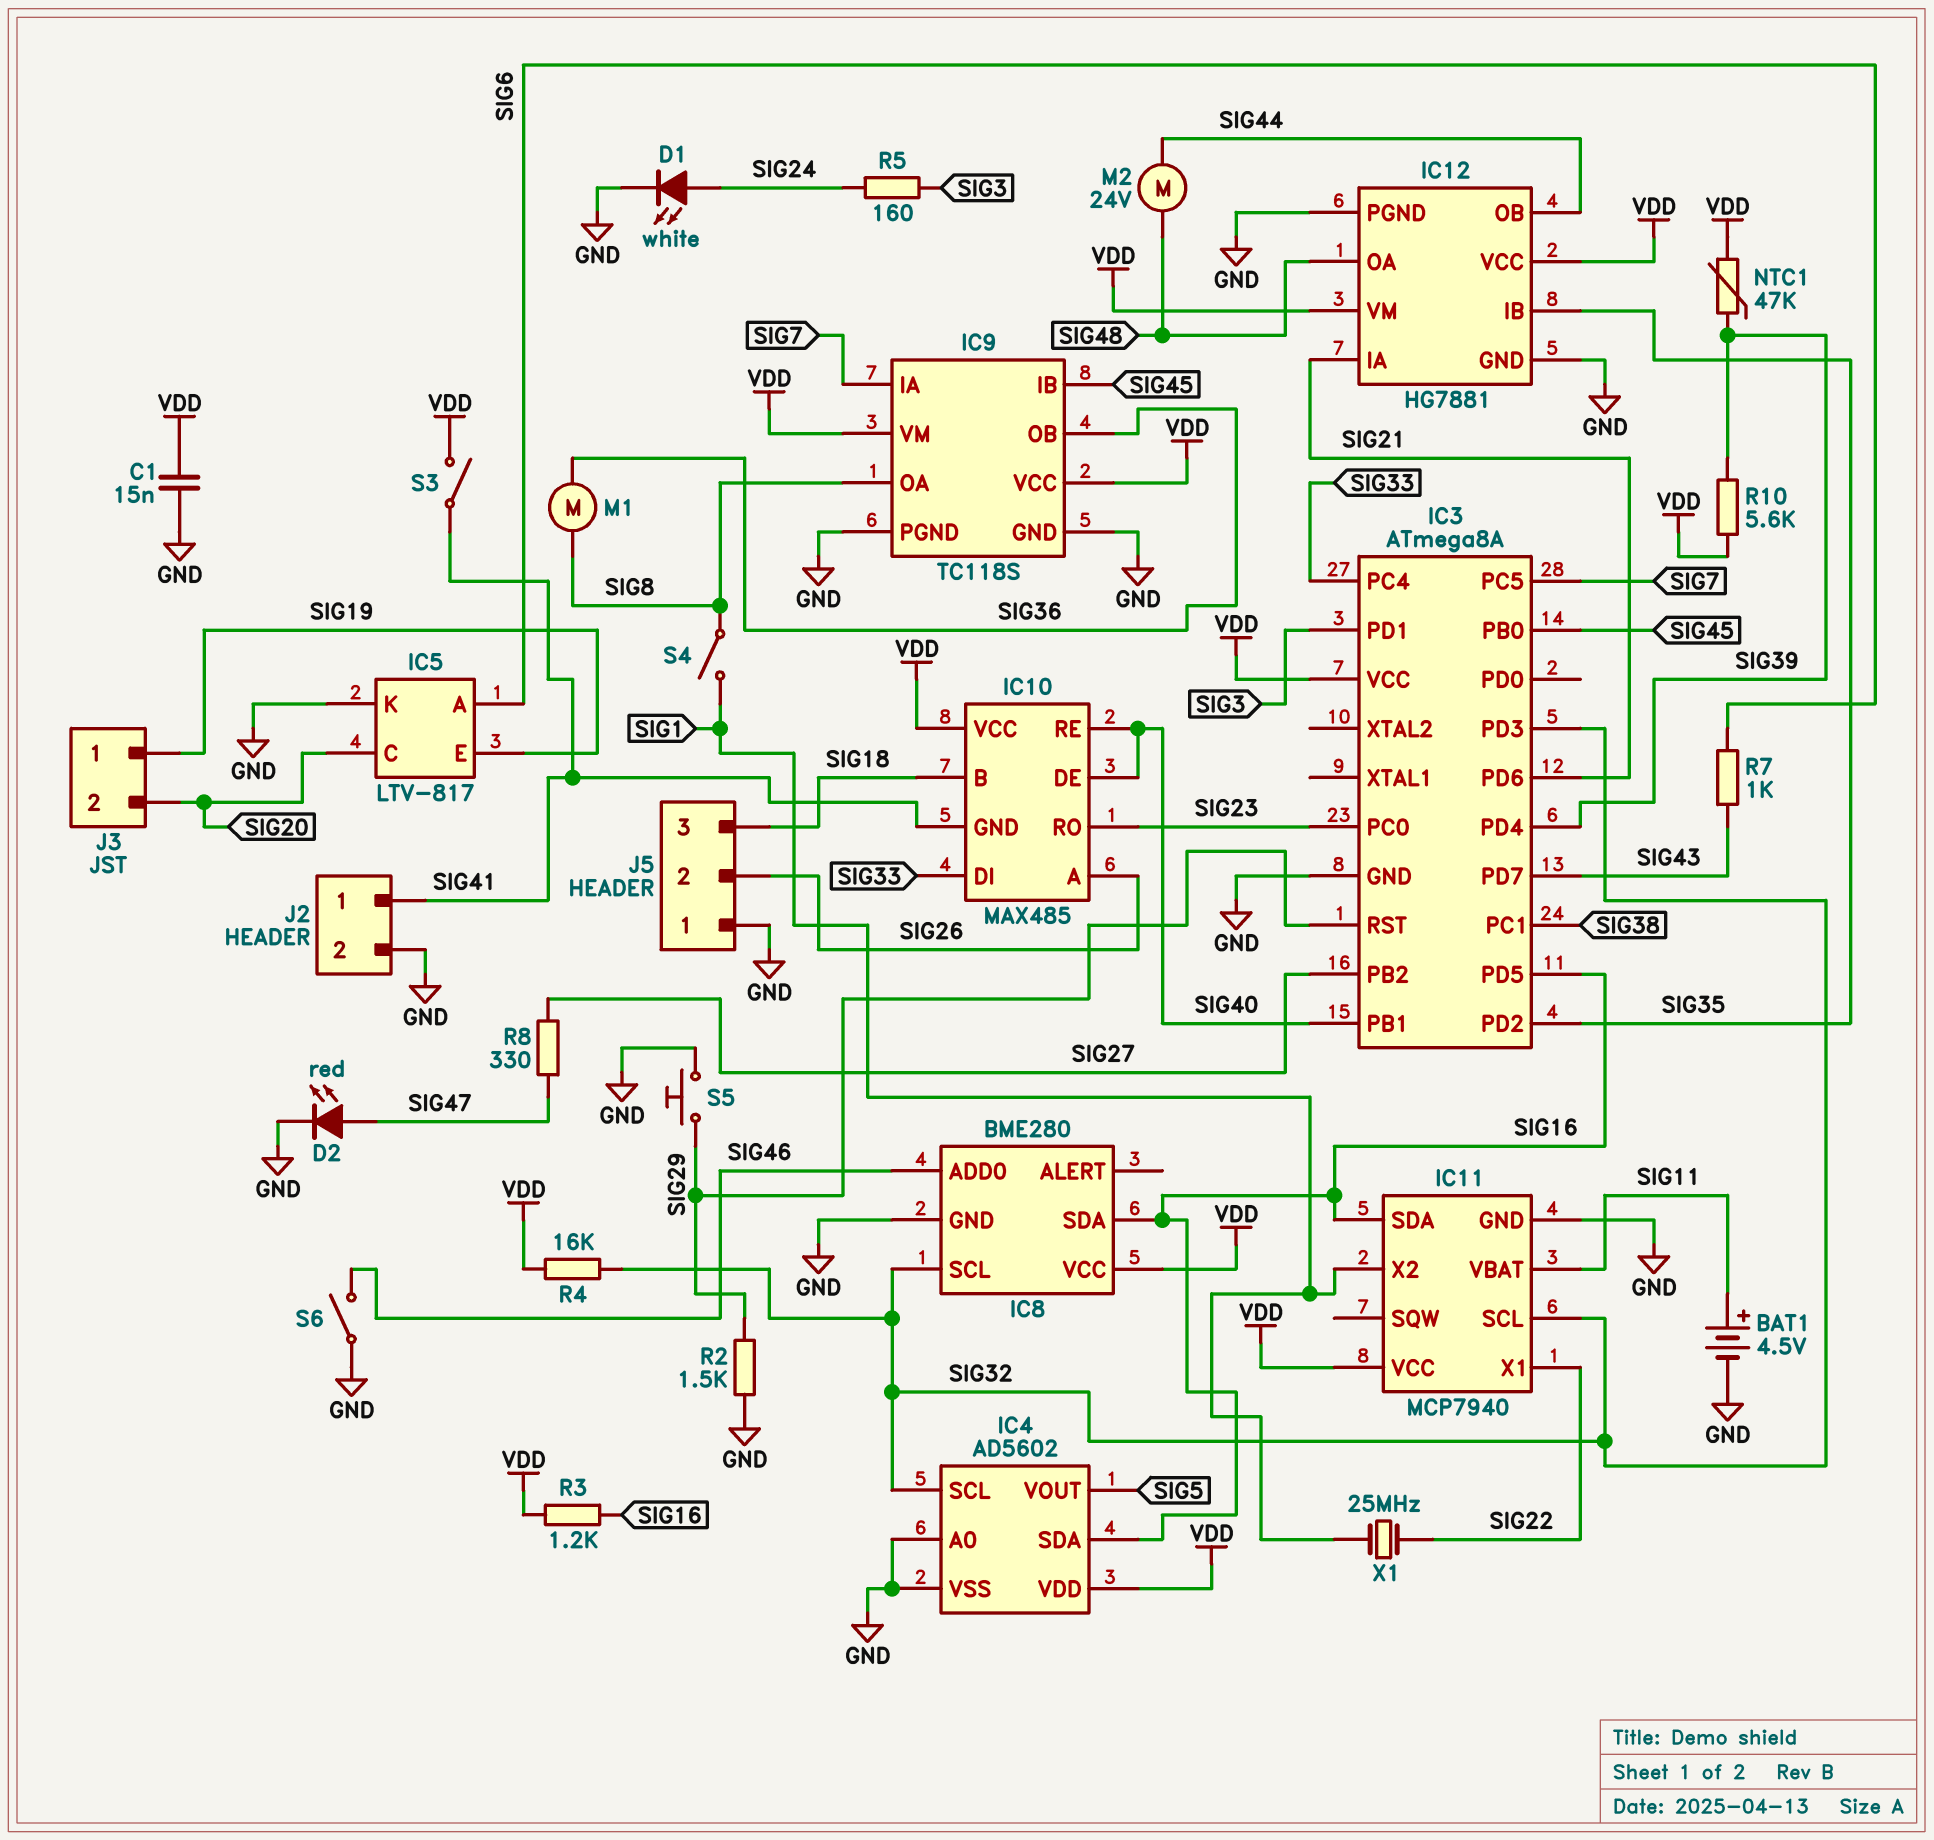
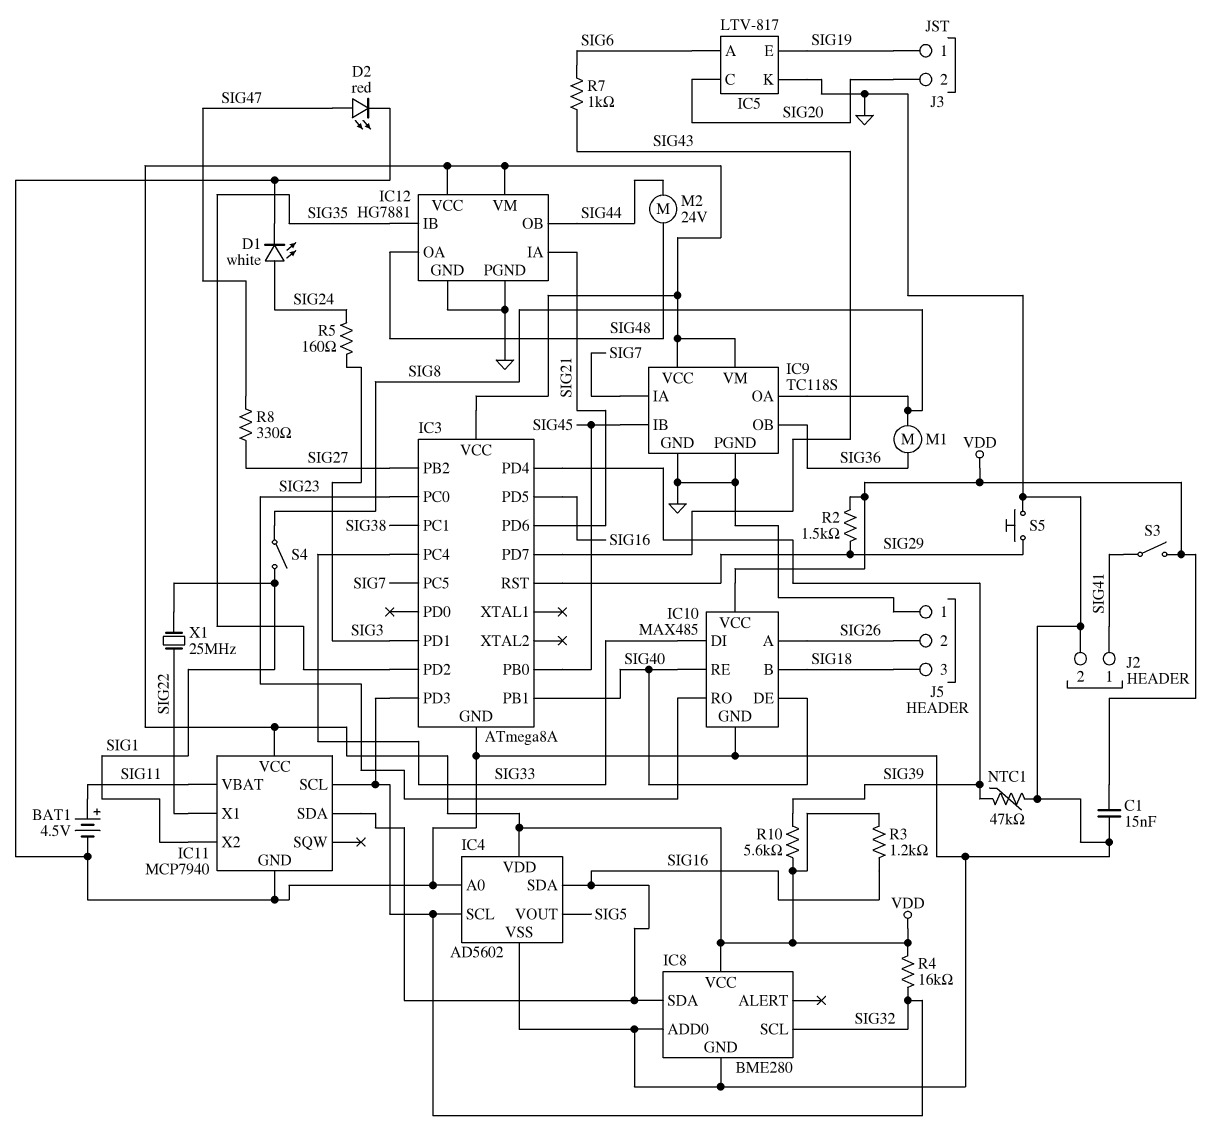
IC8 pin ADD0: SIG46 -> GND
IC10 pin GND: SIG41 -> GND
NTC1: 47k (SIG39, VDD) -> 47k (GND, SIG39)
R2: 1.5k (GND, SIG29) -> 1.5k (SIG29, VDD)
S6: switch (GND, SIG46) -> none

